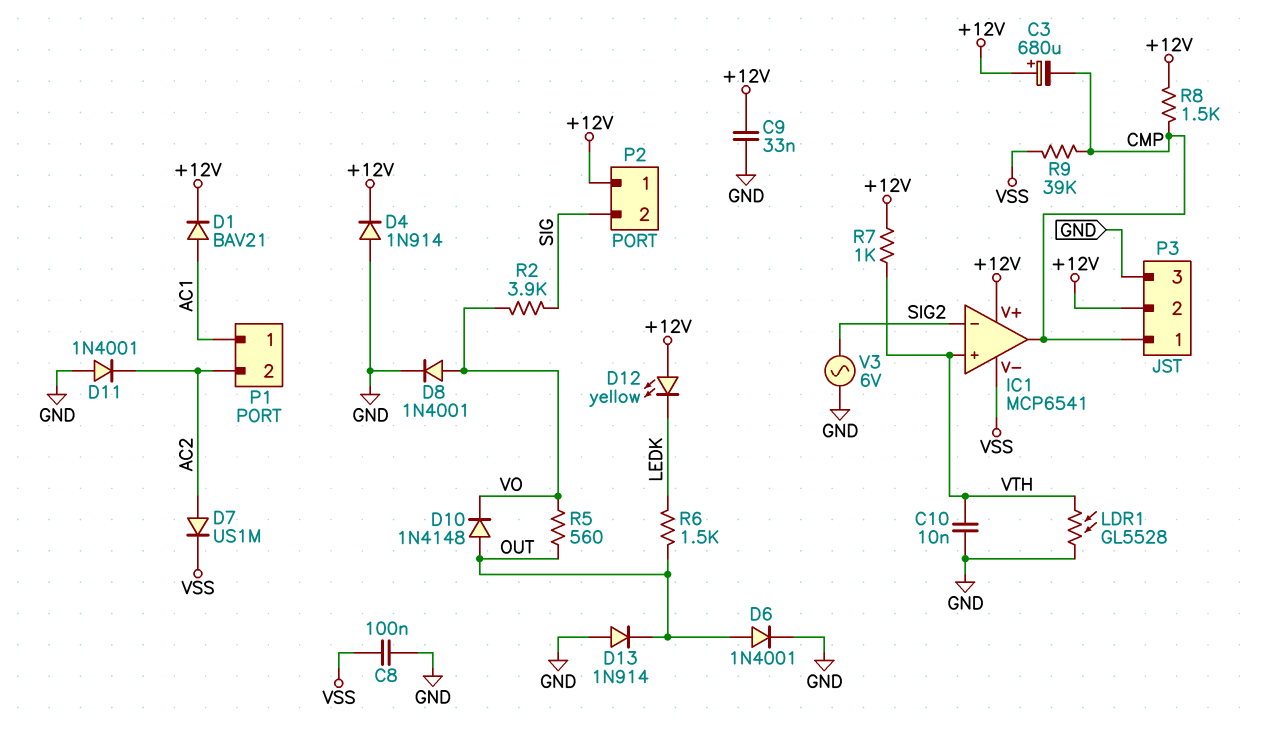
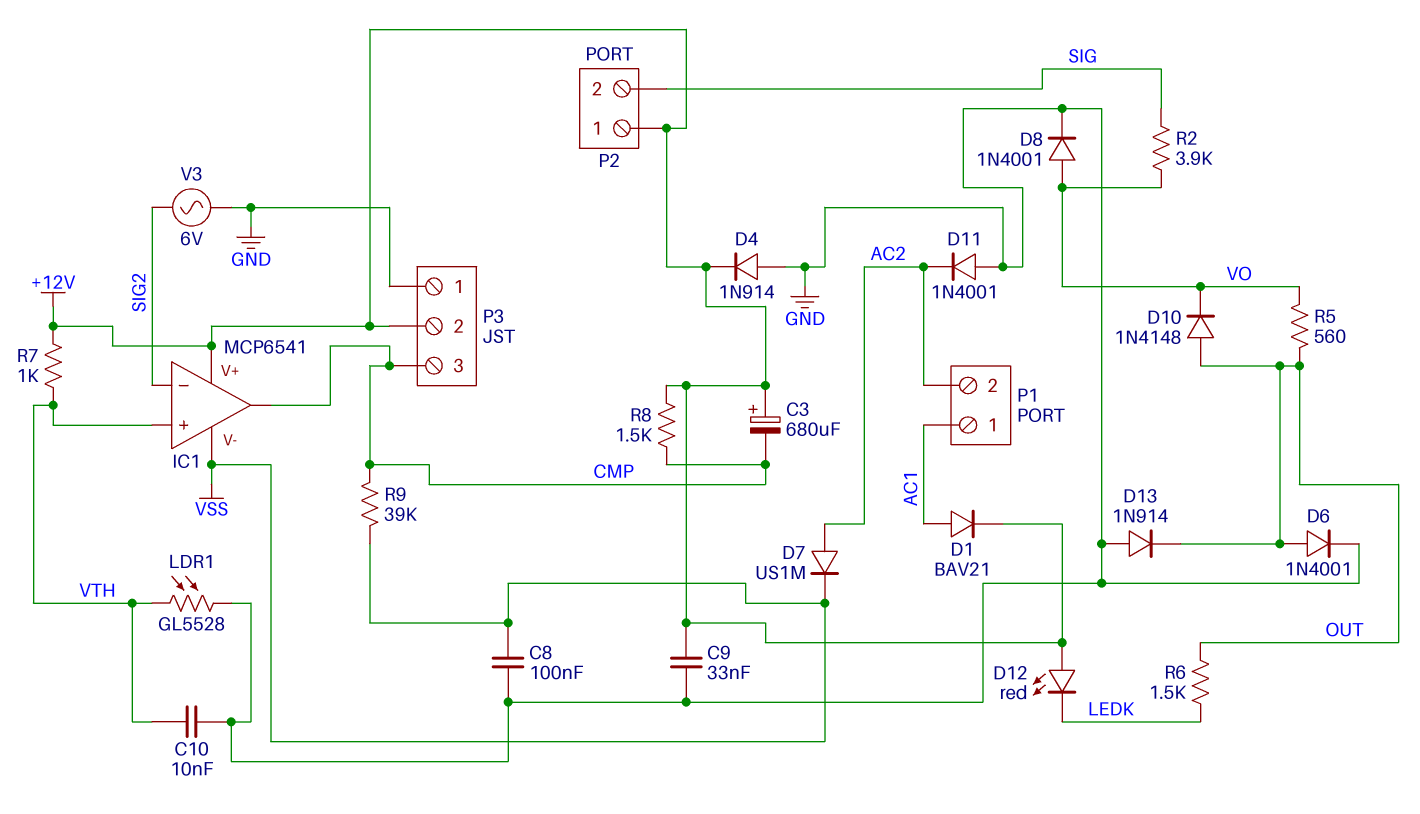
D12: LED yellow (A +12V, K LEDK) -> LED red (A +12V, K LEDK)
P3 pin 1: CMP -> GND
P3 pin 3: GND -> CMP

